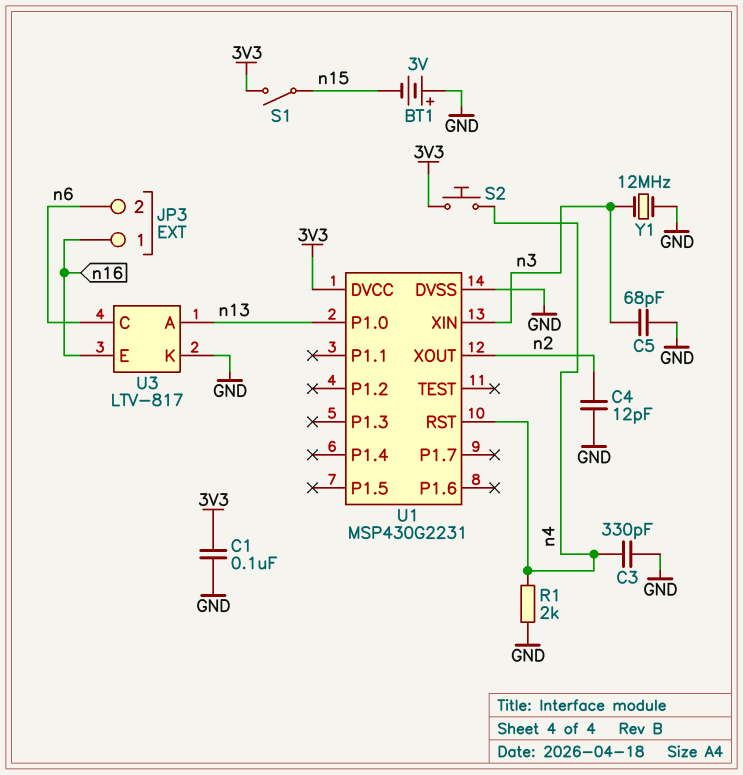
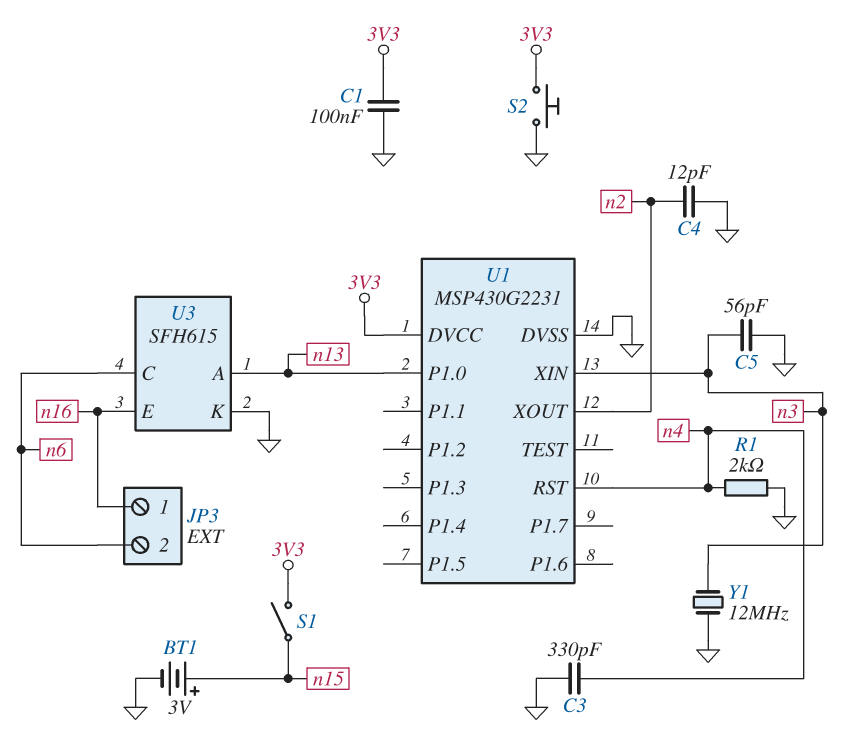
BT1: 3V (plus GND, minus n15) -> 3V (plus n15, minus GND)
C5: 68pF (GND, n3) -> 56pF (GND, n3)
S2: button (3V3, n4) -> button (3V3, GND)
U3: LTV-817 -> SFH615

